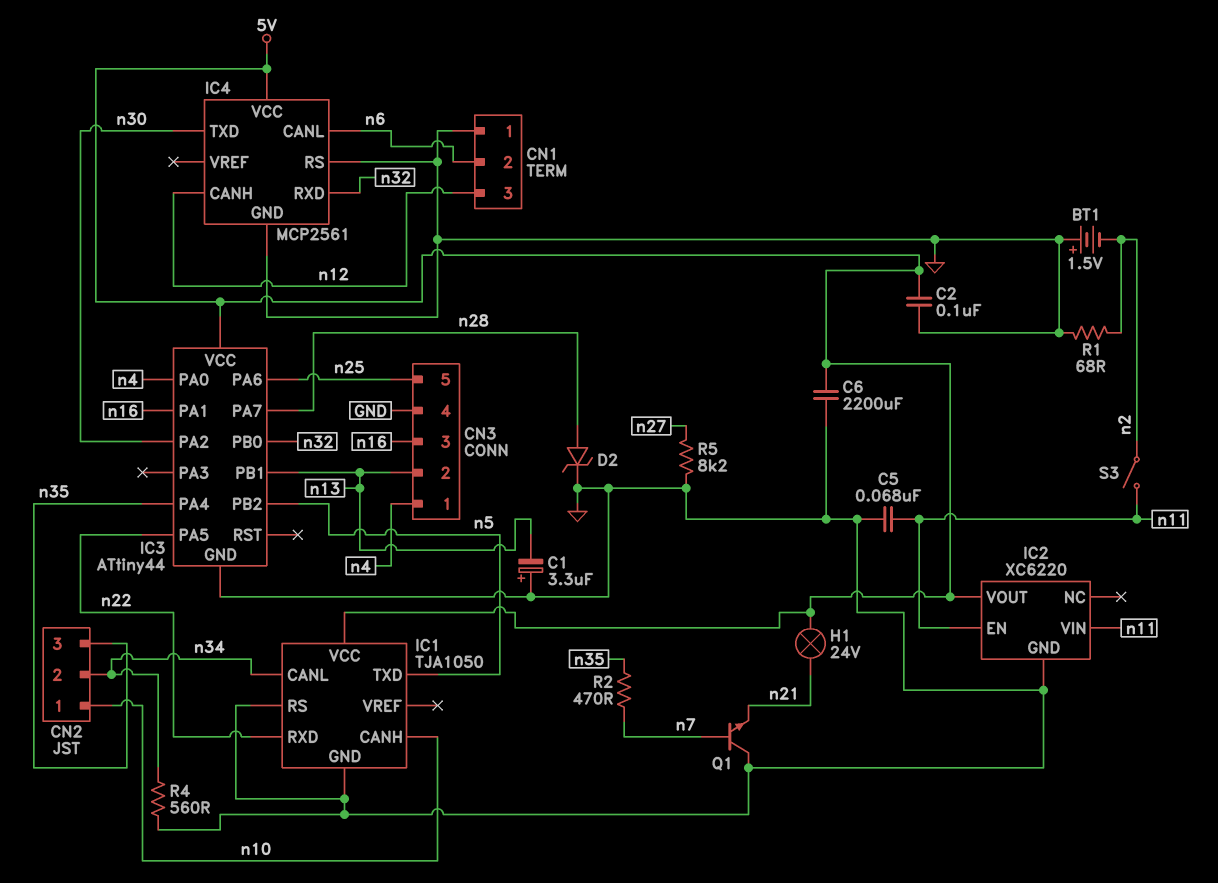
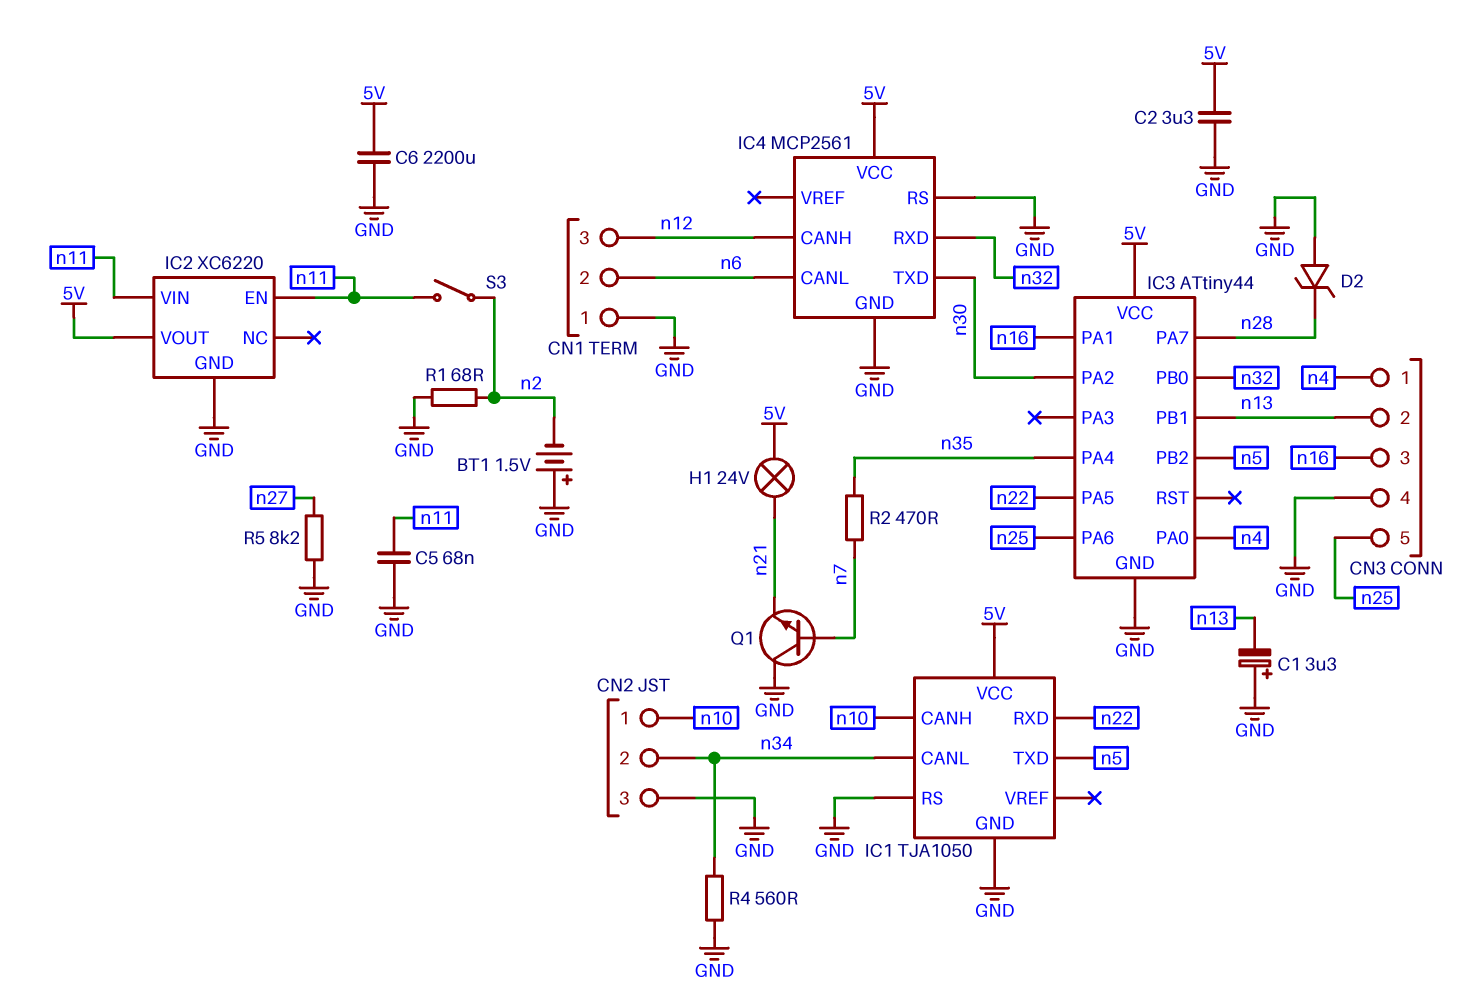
C2: 100nF (5V, GND) -> 3.3uF (5V, GND)
CN2 pin 3: n35 -> GND
D2: zener (A n28, K GND) -> zener (A GND, K n28)

